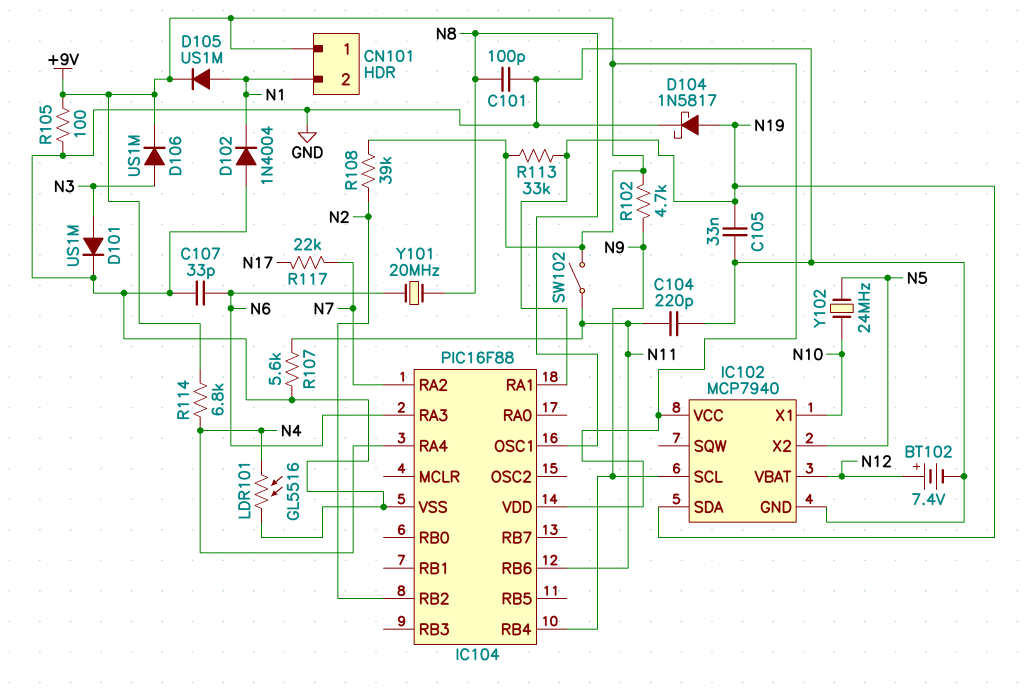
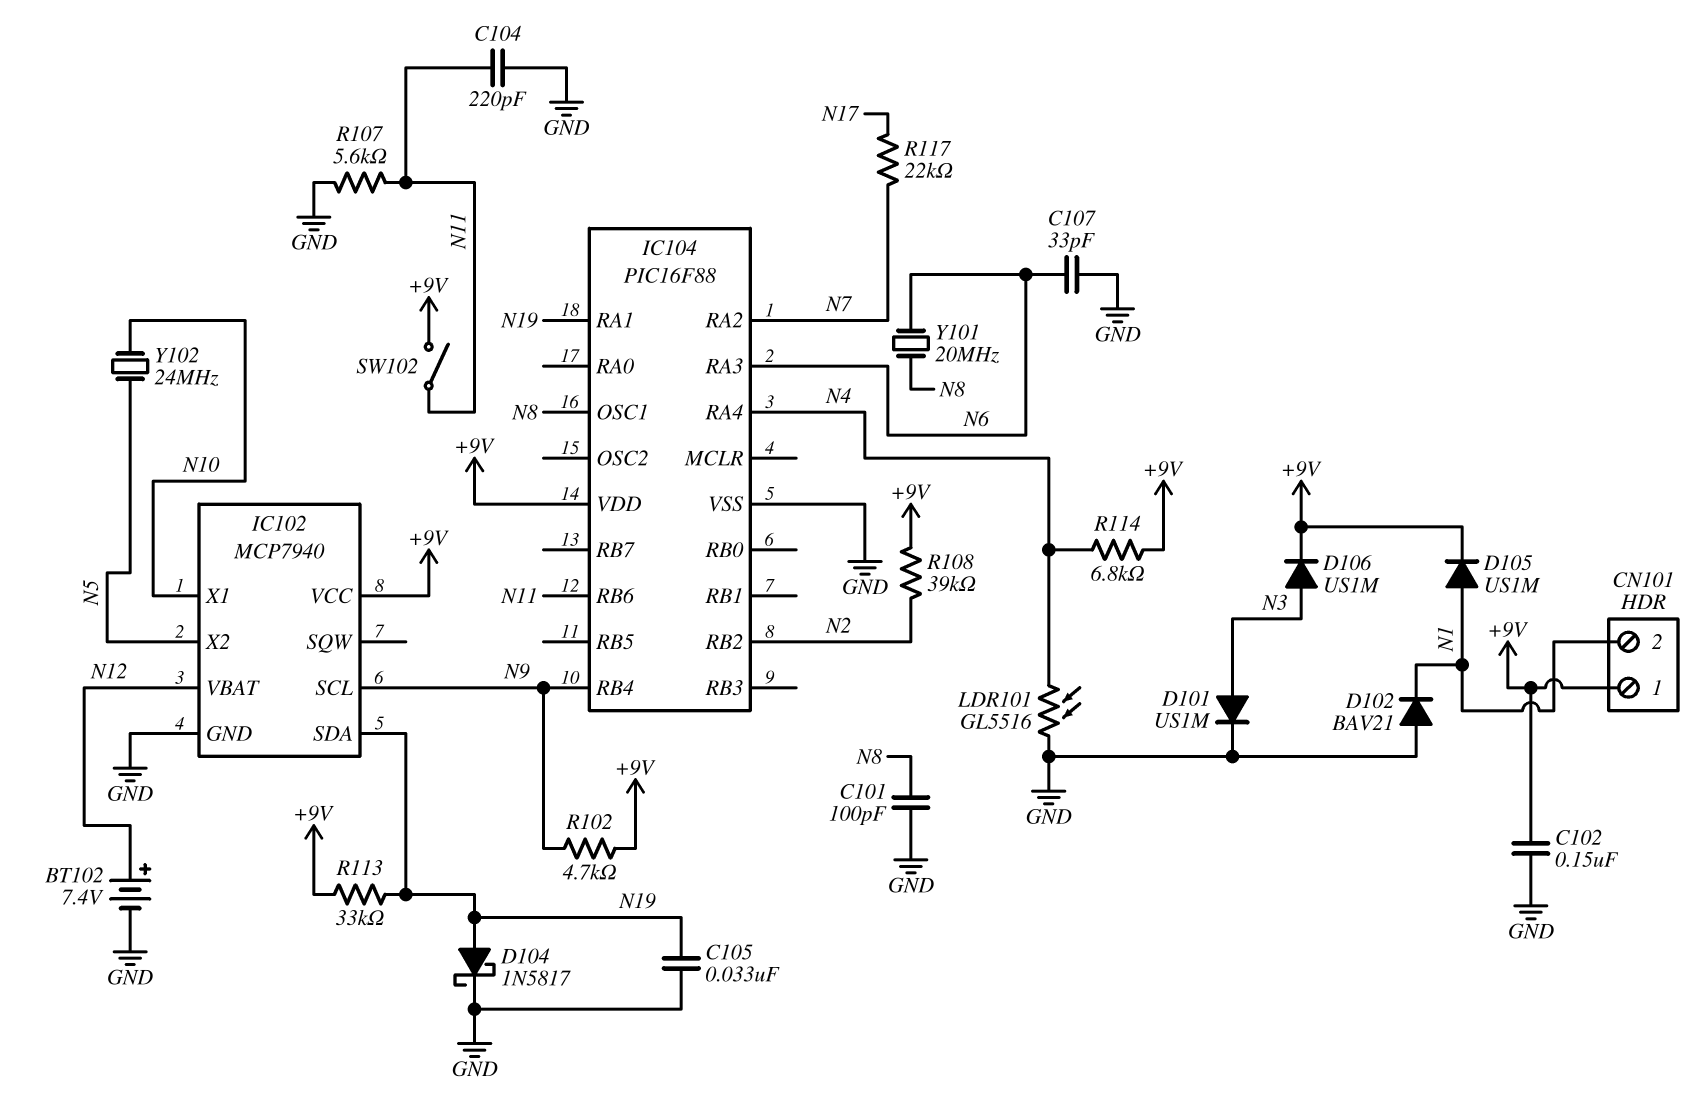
C102: none -> 150nF (+9V, GND)
D102: diode 1N4004 (A GND, K N1) -> diode BAV21 (A GND, K N1)
R105: 100 (+9V, GND) -> none

